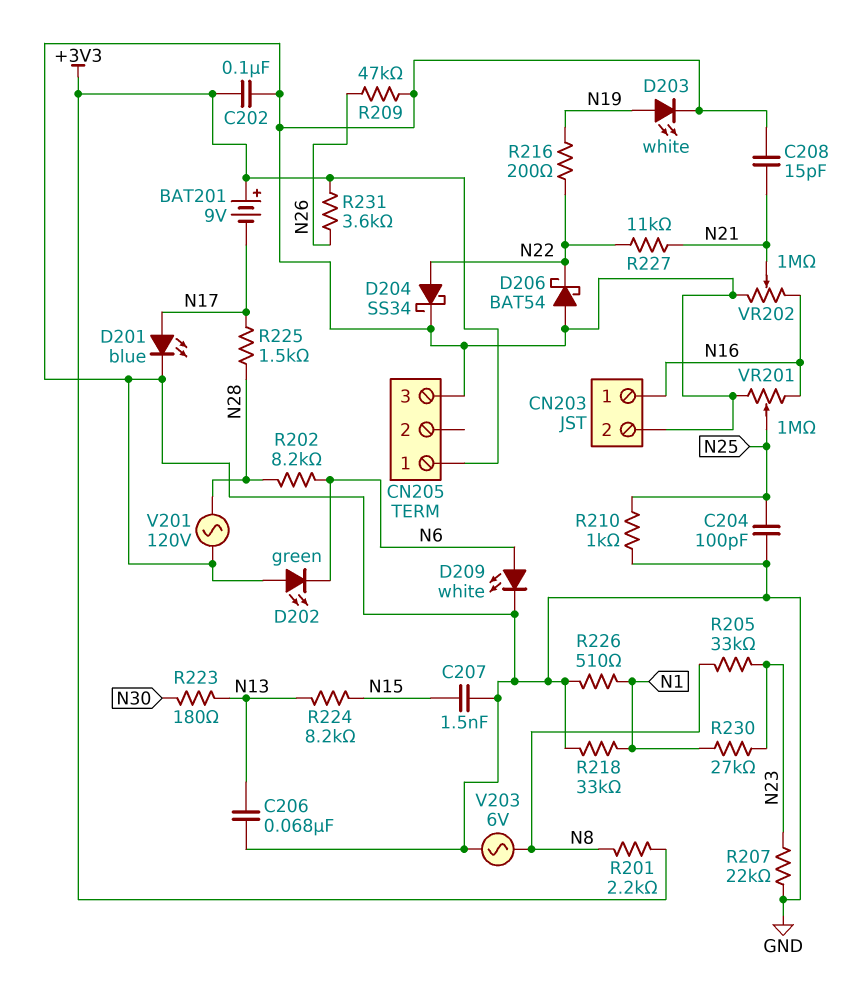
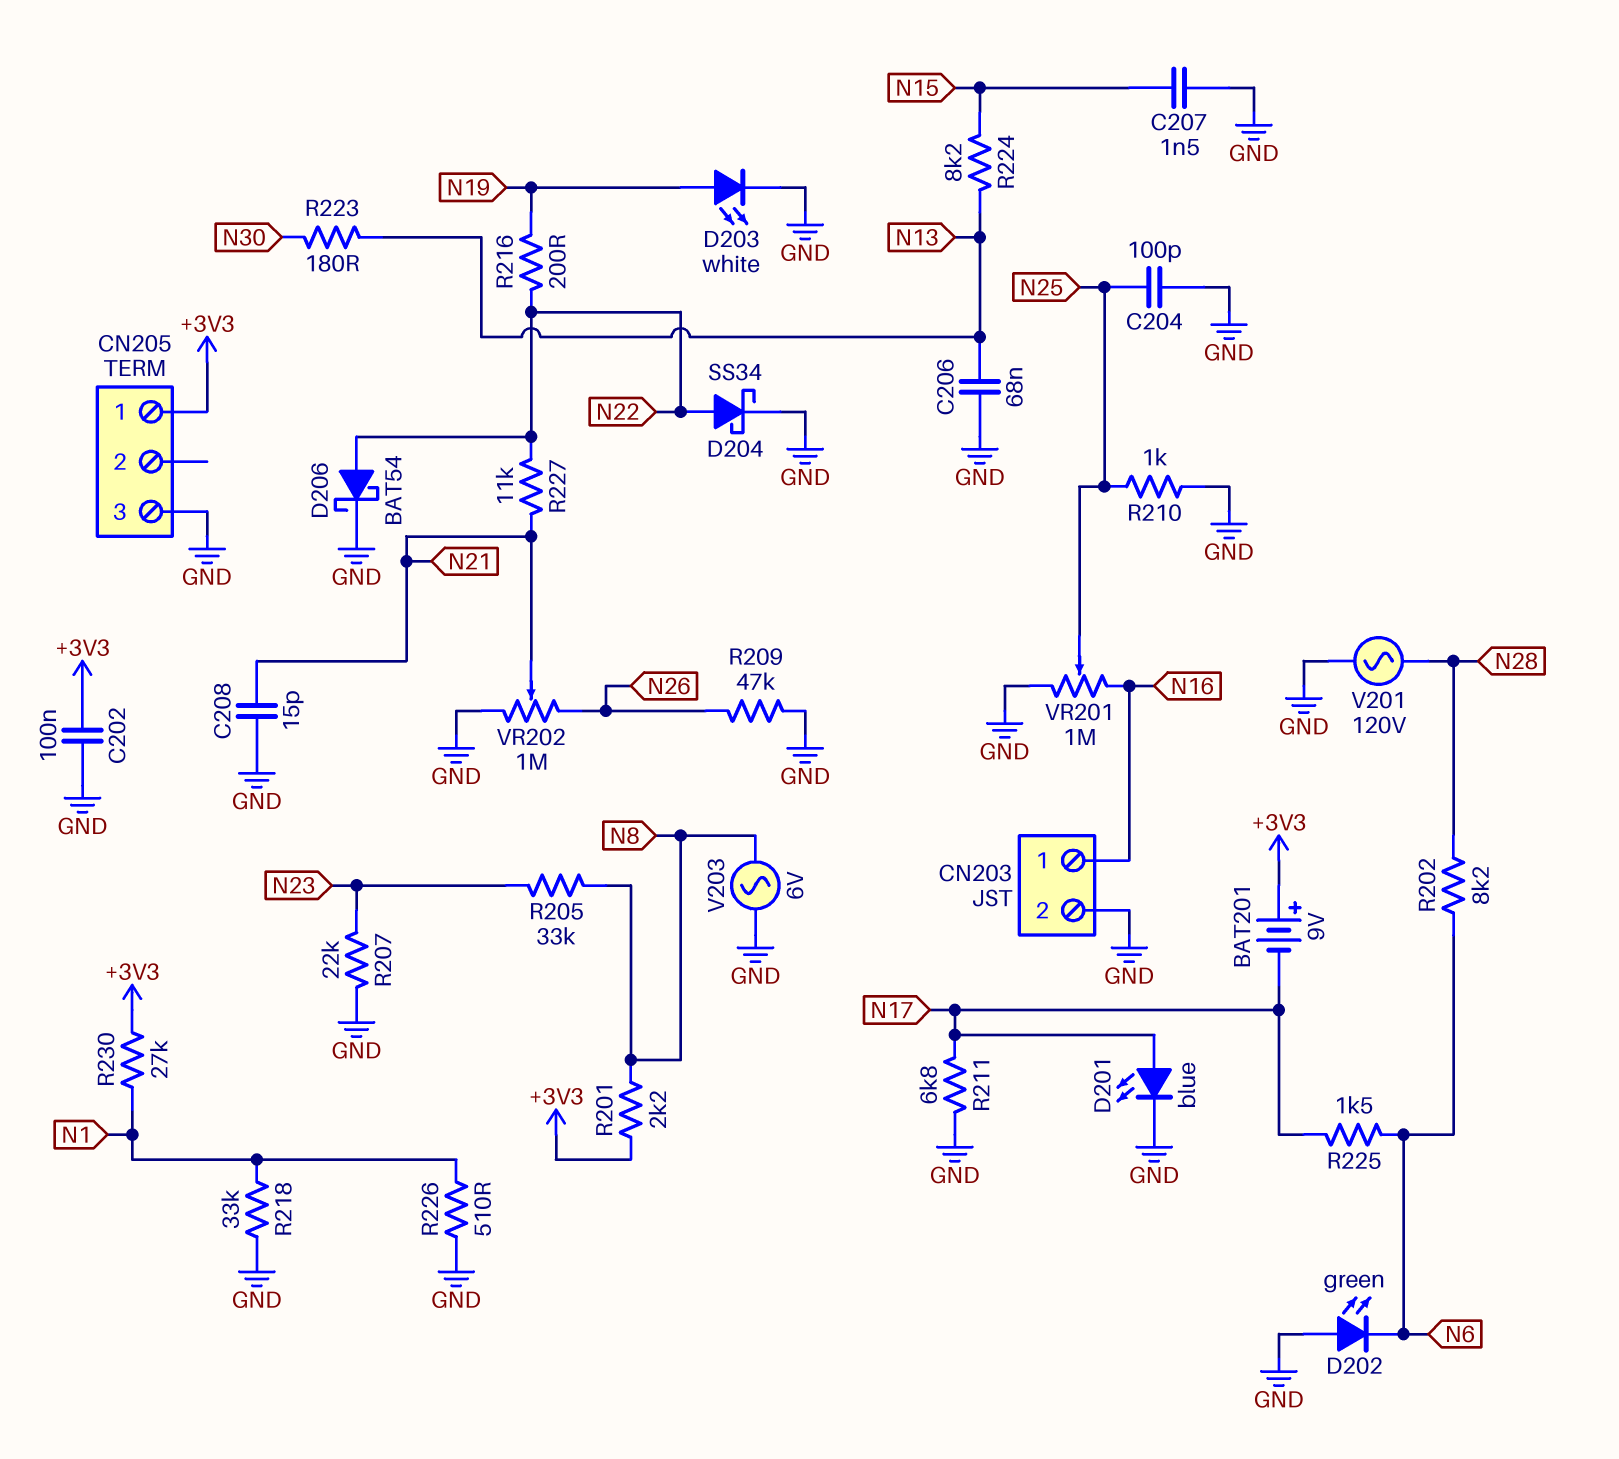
D206: schottky BAT54 (A GND, K N22) -> schottky BAT54 (A N22, K GND)
D209: LED white (A N6, K GND) -> none
R211: none -> 6.8k (GND, N17)
R225: 1.5k (N17, N28) -> 1.5k (N6, N17)
R230: 27k (N1, N23) -> 27k (+3V3, N1)
R231: 3.6k (+3V3, N26) -> none
VR202: 1M (GND, N16, wiper N21) -> 1M (GND, N26, wiper N21)

